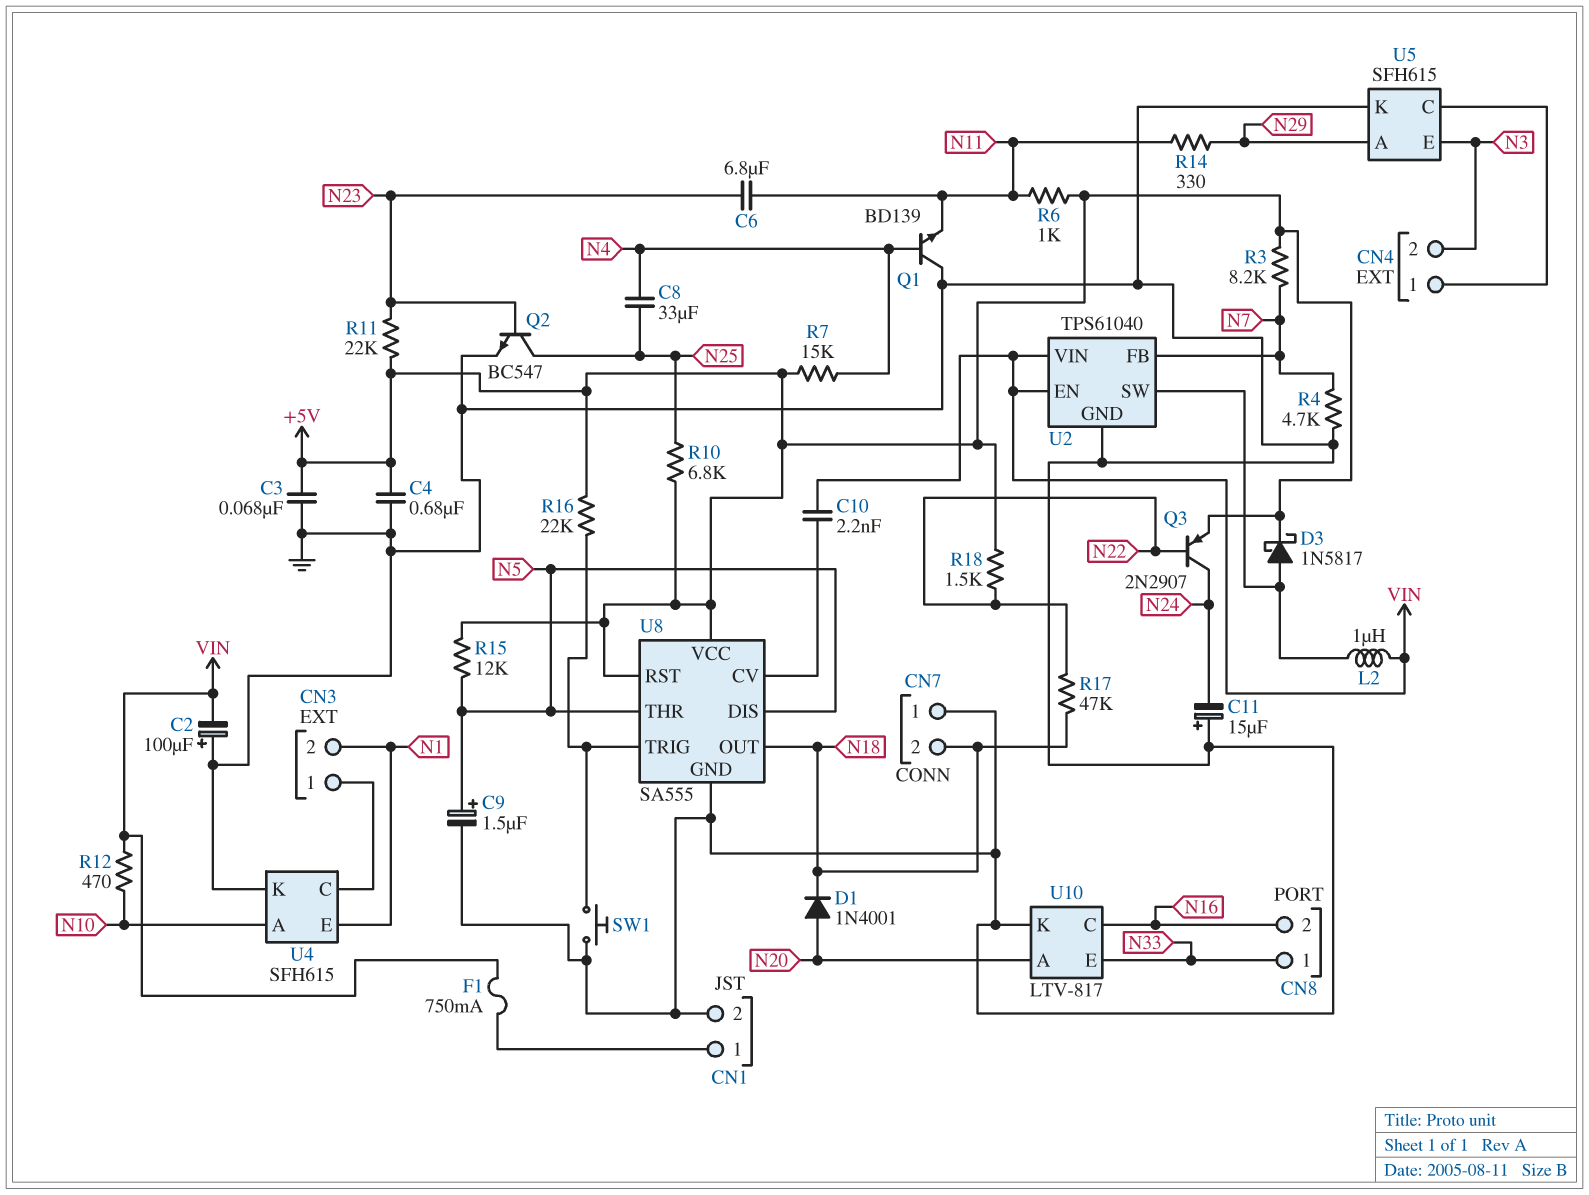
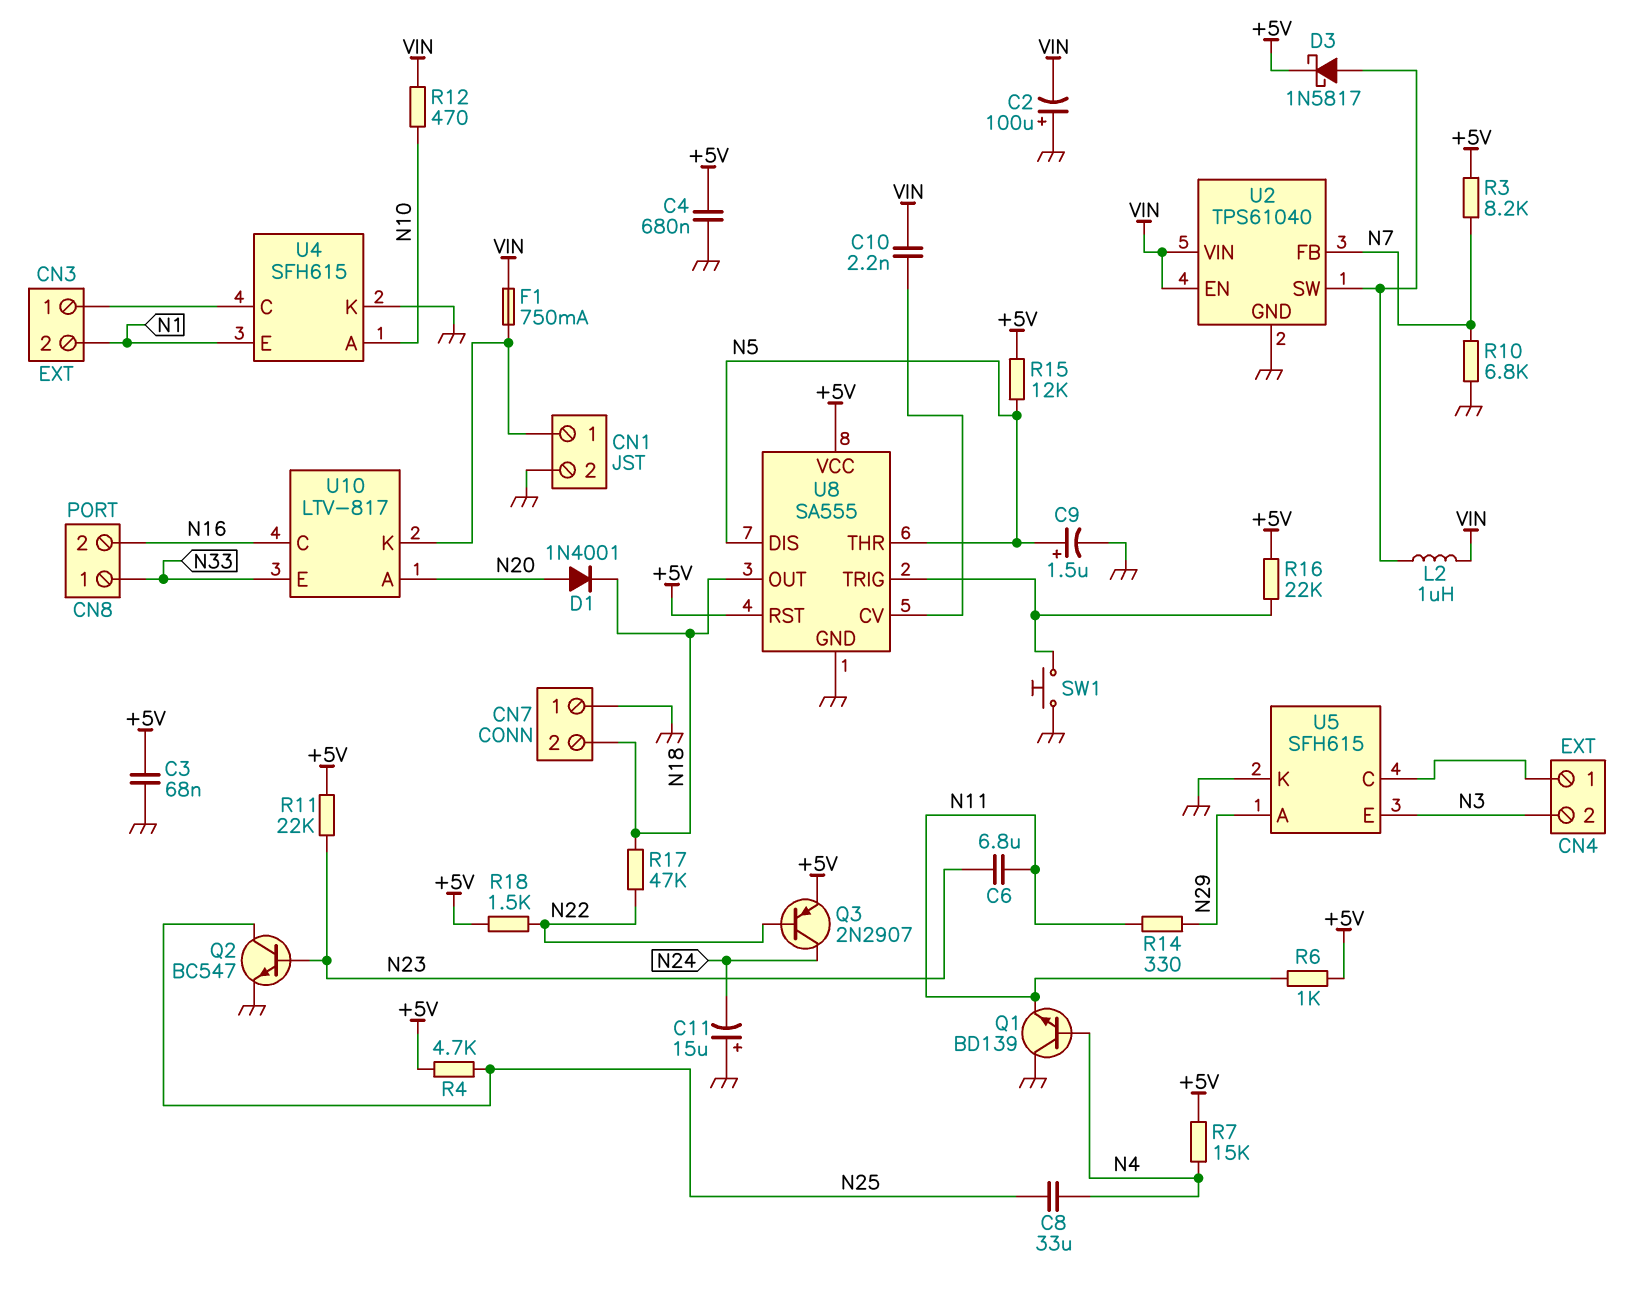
R4: 4.7k (GND, N7) -> 4.7k (+5V, N25)
R10: 6.8k (+5V, N25) -> 6.8k (GND, N7)
U10 pin K: GND -> CN1/1

